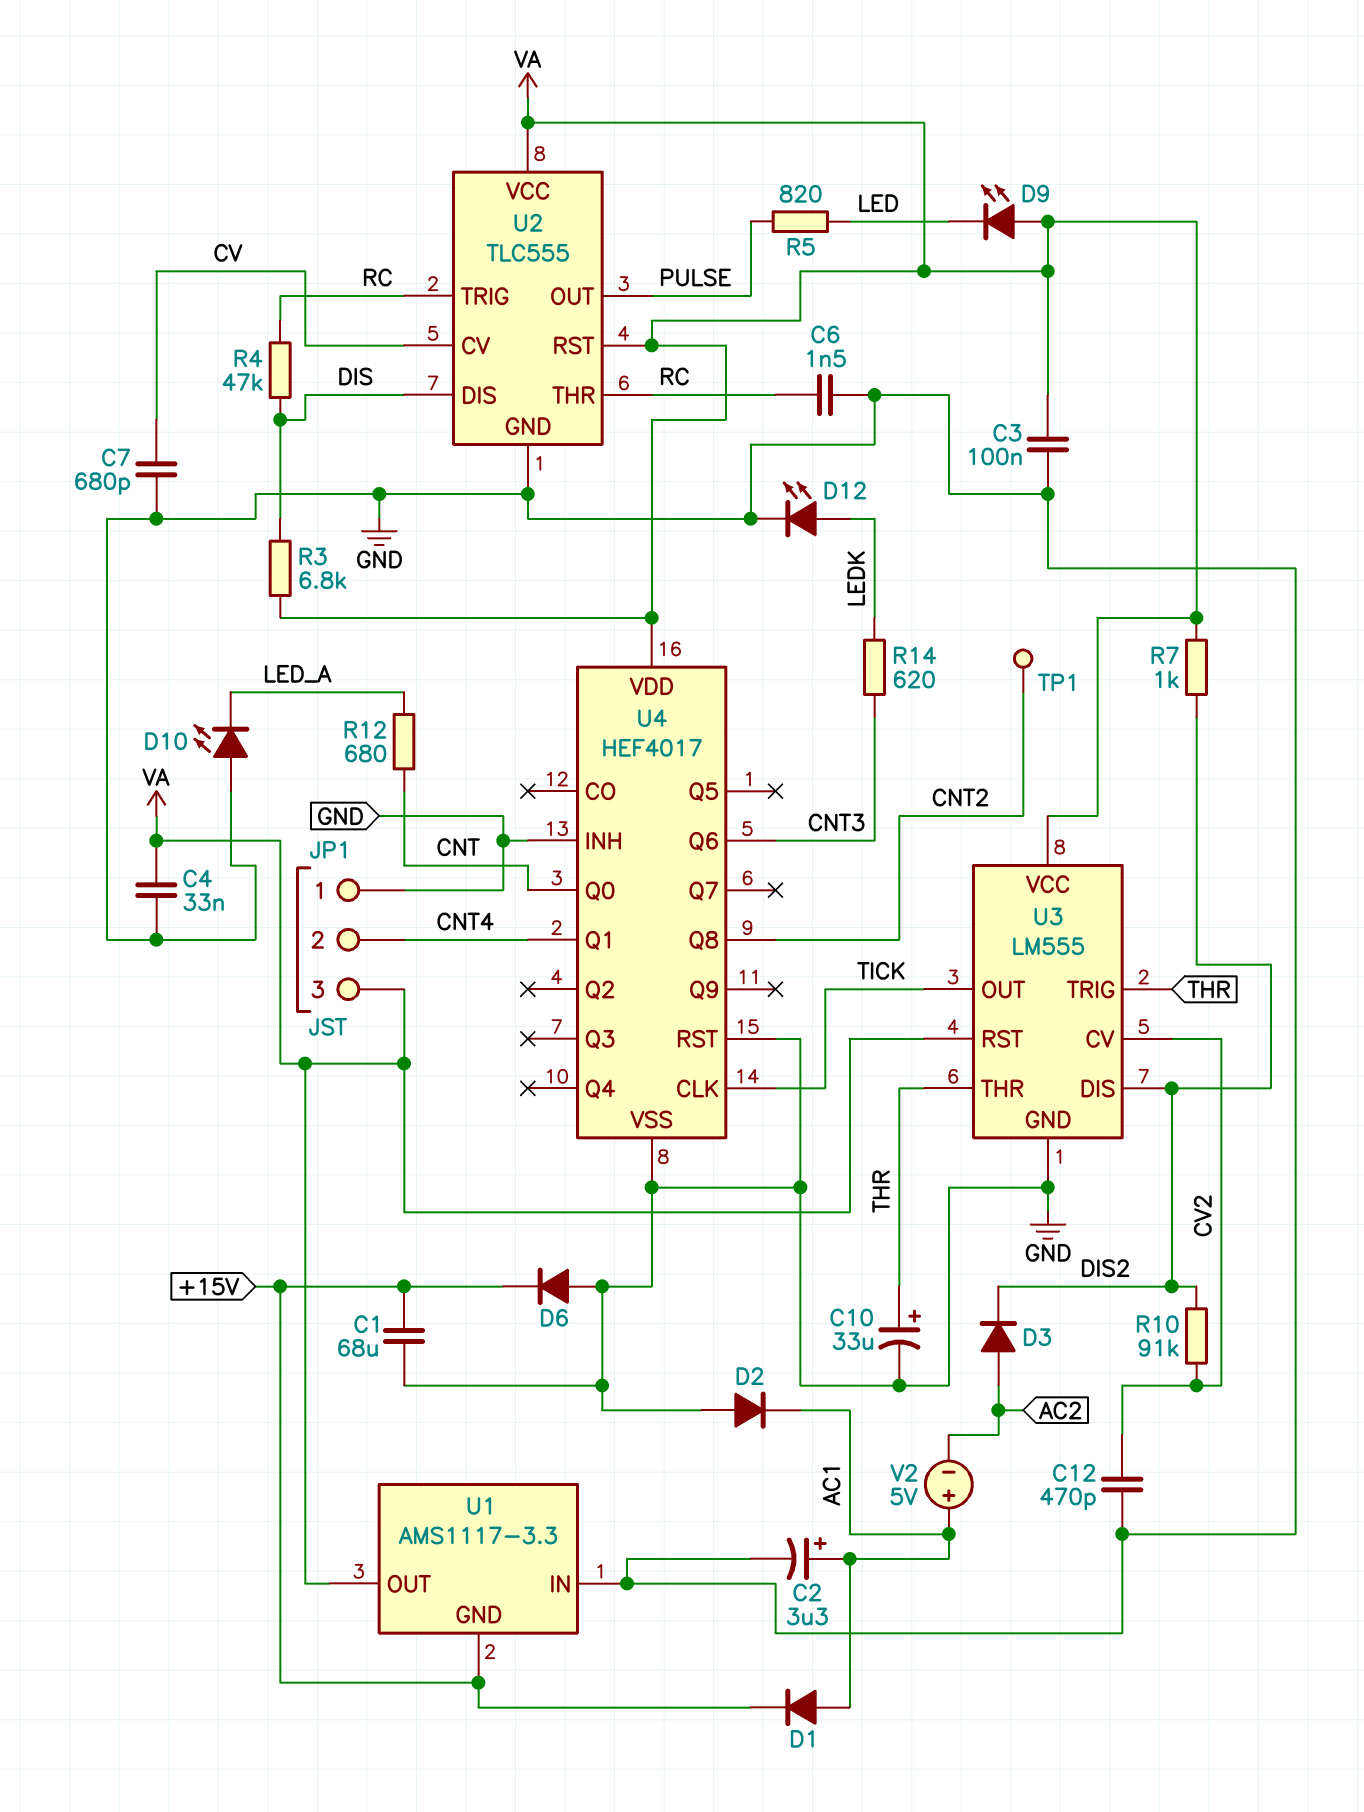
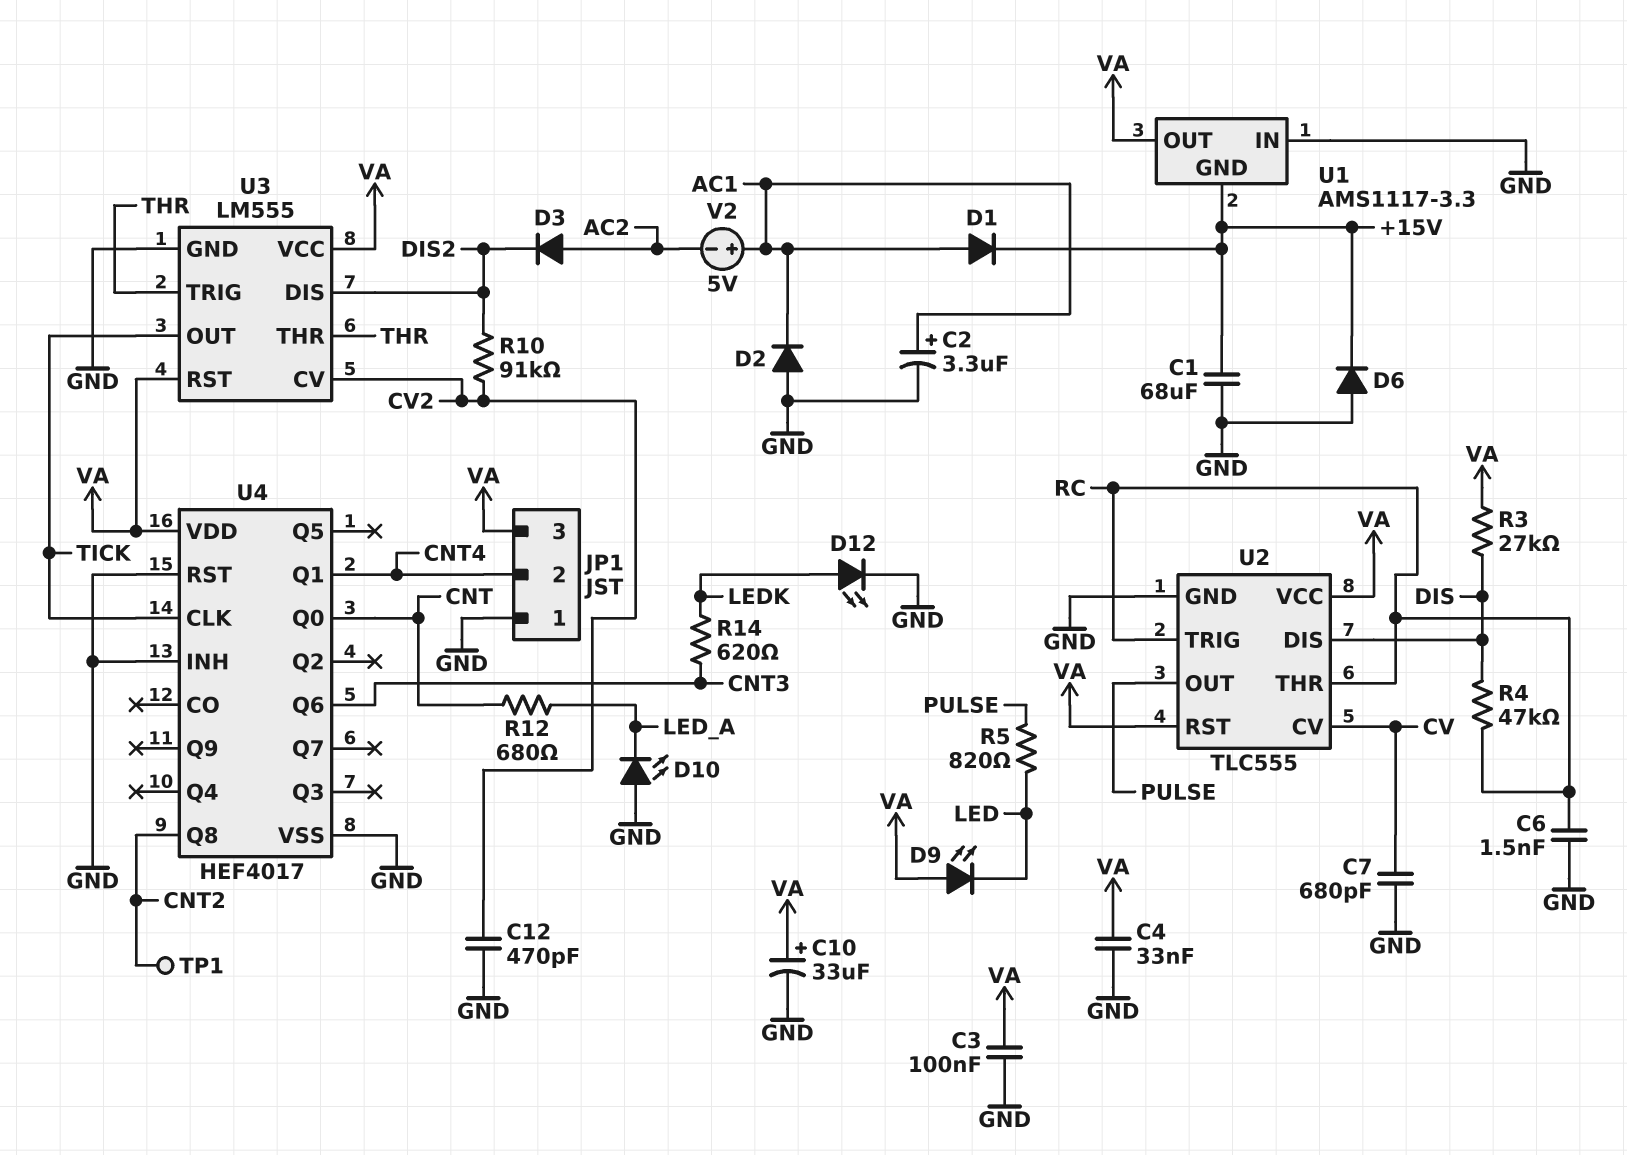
C10: 33uF (plus THR, minus GND) -> 33uF (plus VA, minus GND)
R3: 6.8k (DIS, VA) -> 27k (DIS, VA)
R7: 1k (DIS2, VA) -> none

